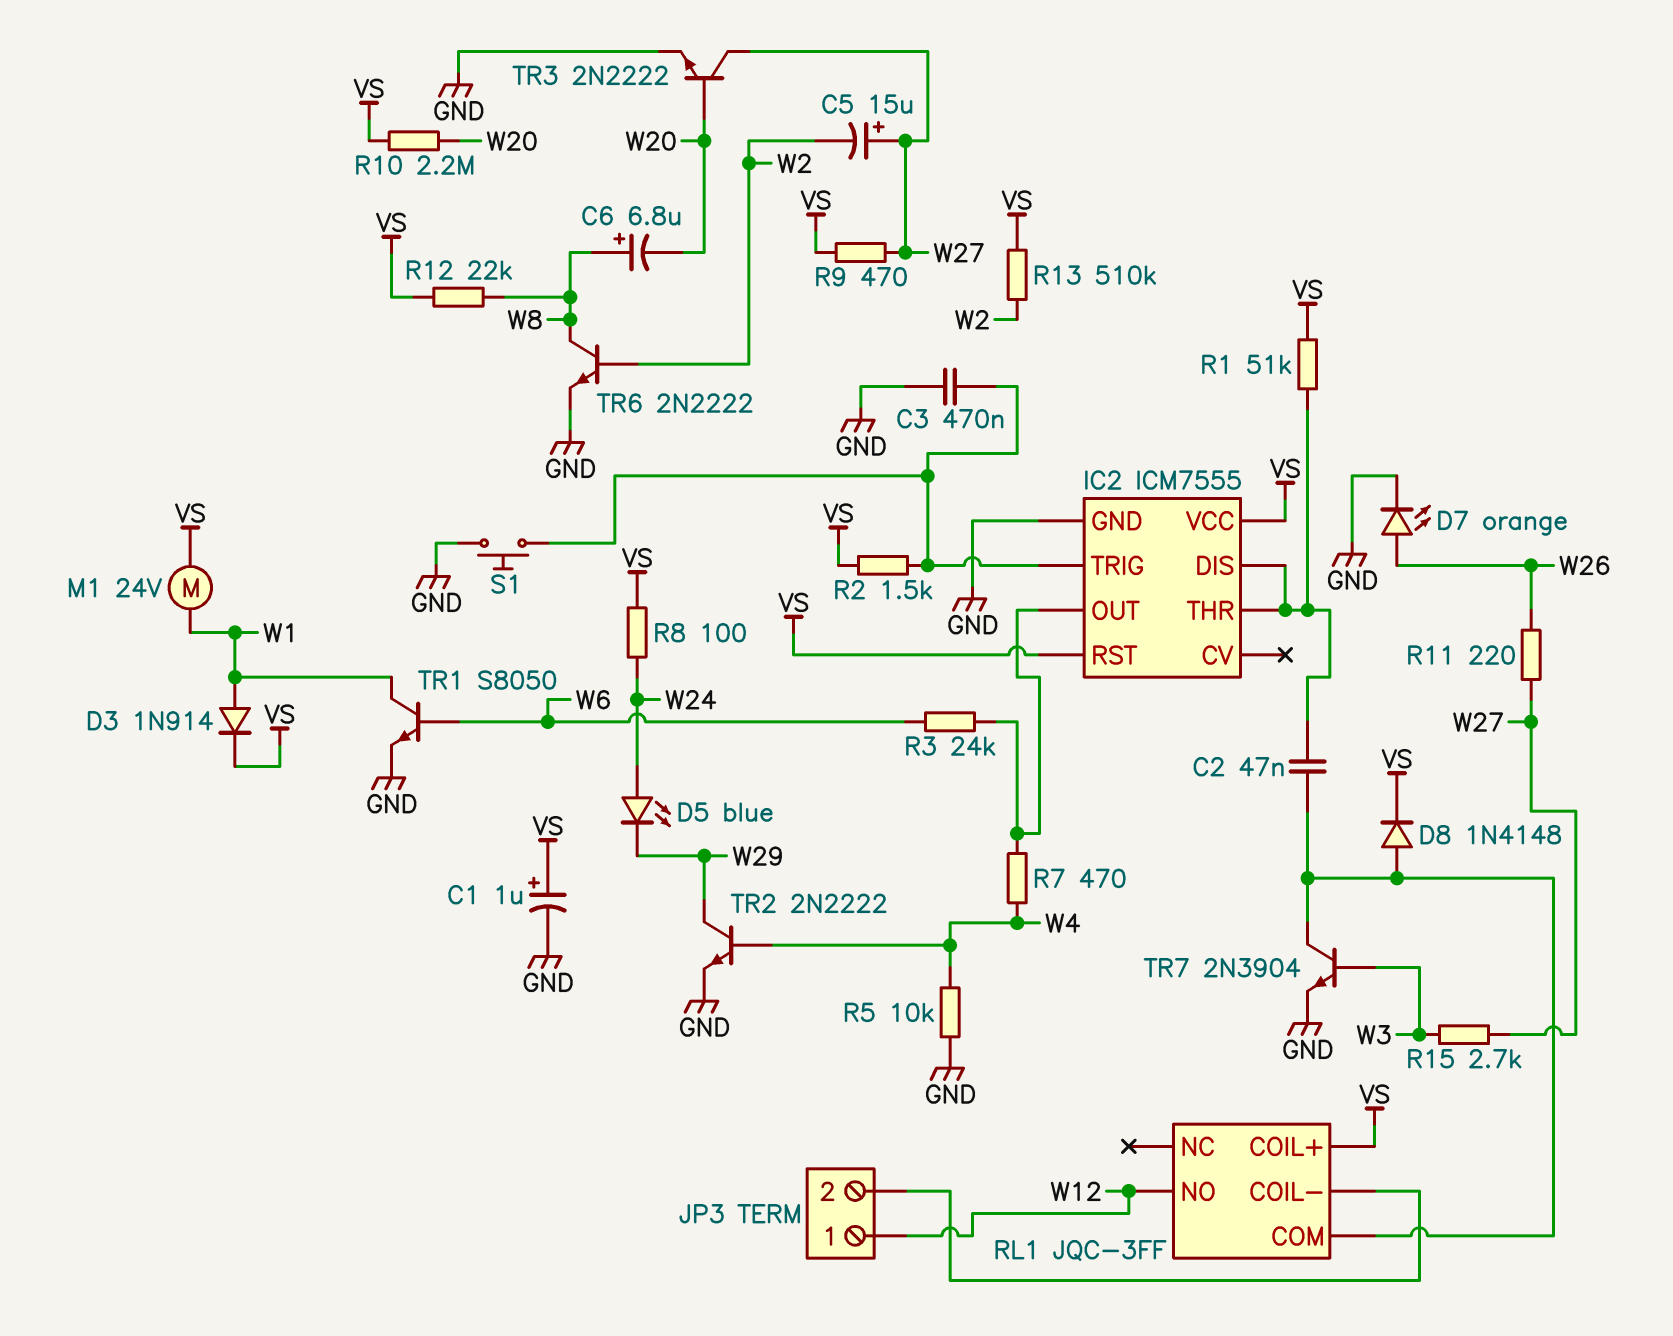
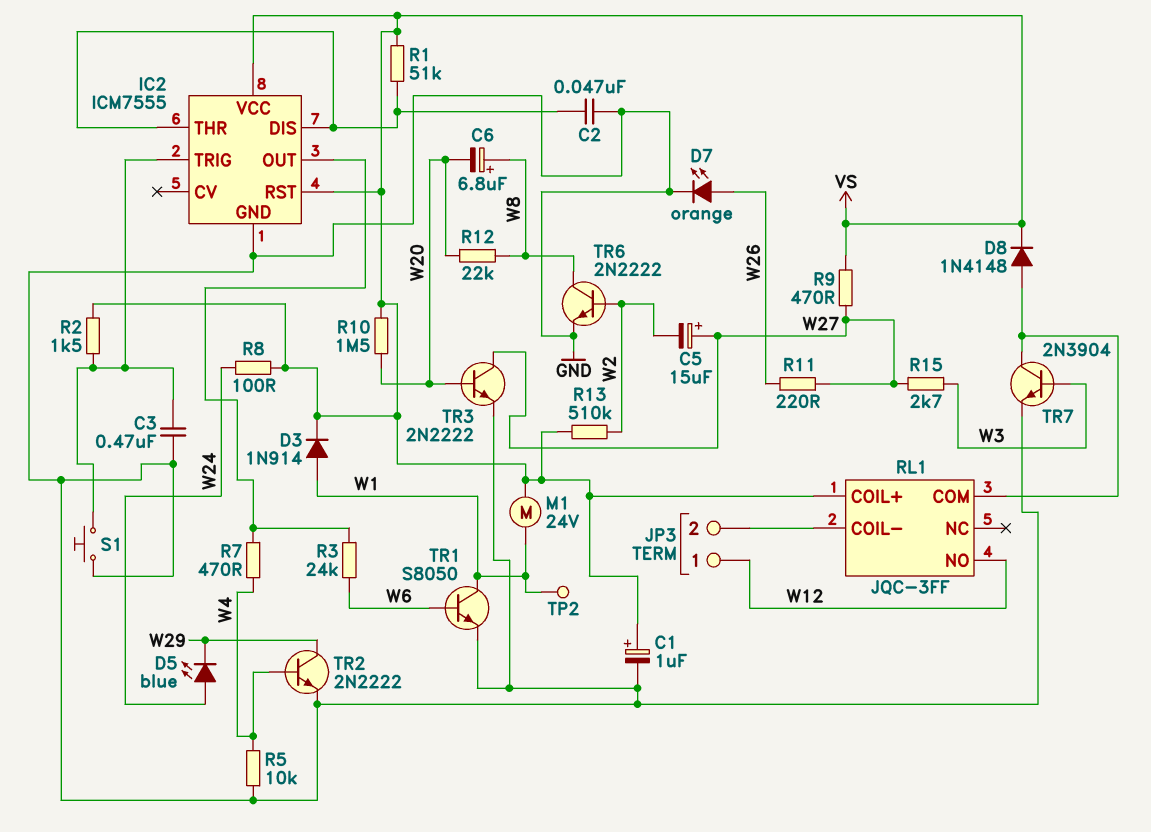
C2: 47nF (IC2/DIS, RL1/COM) -> 47nF (GND, IC2/DIS)
R10: 2.2M (VS, W20) -> 1.5M (VS, W20)
R12: 22k (VS, W8) -> 22k (W8, W20)
TP2: none -> test point (W1)

